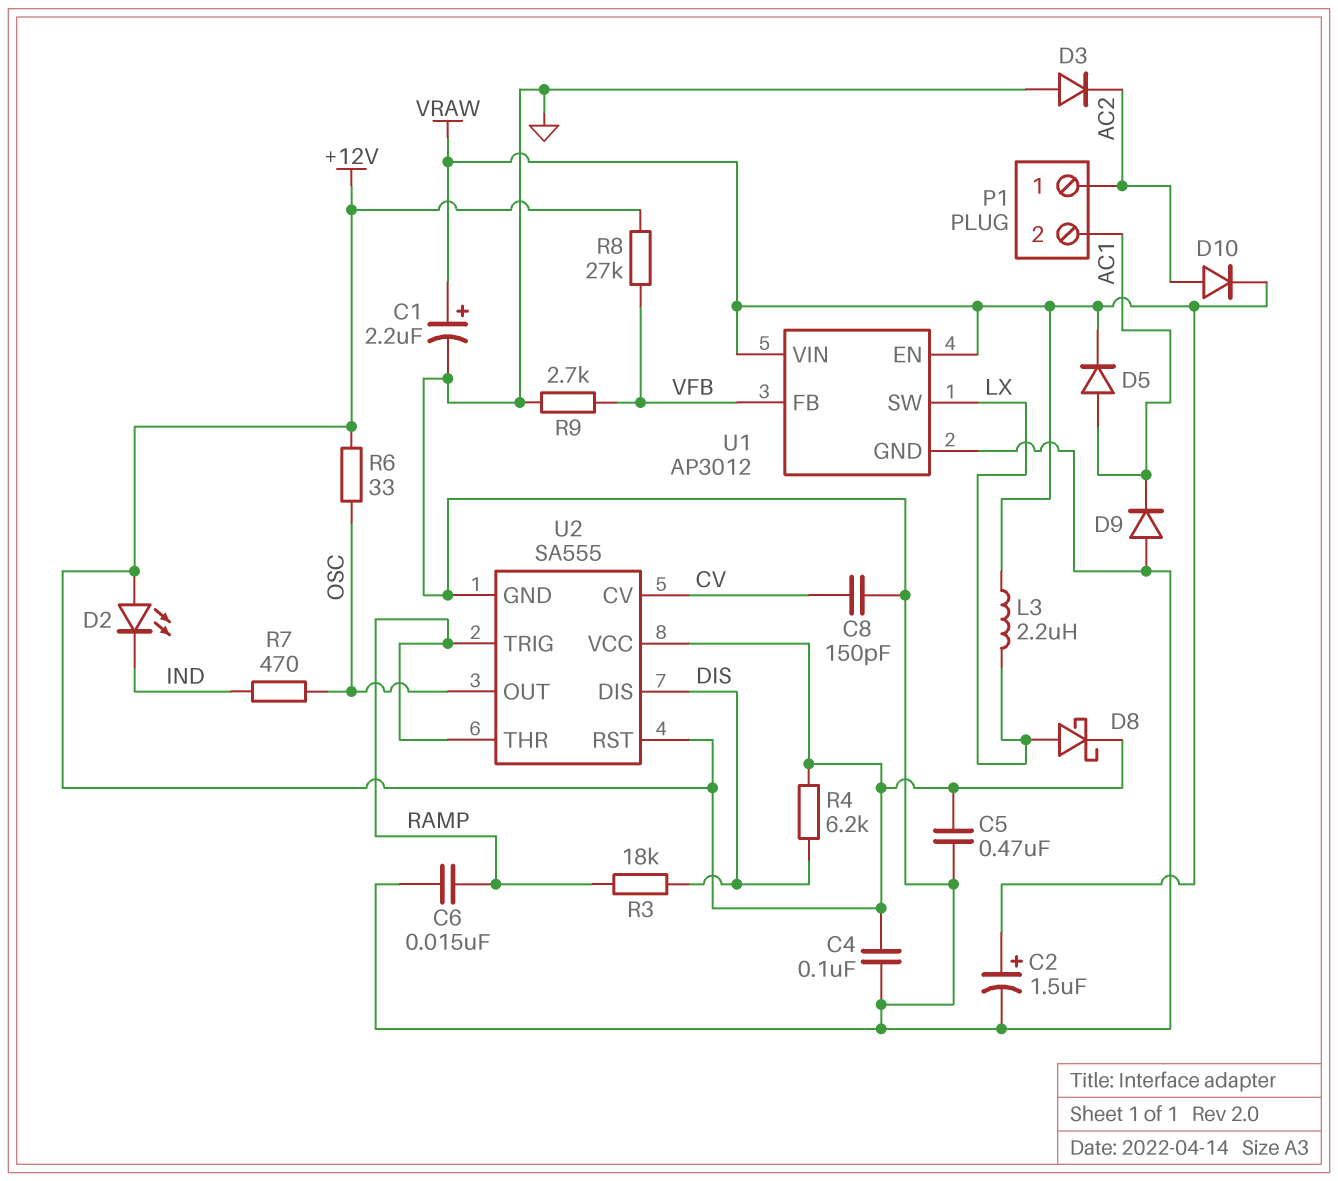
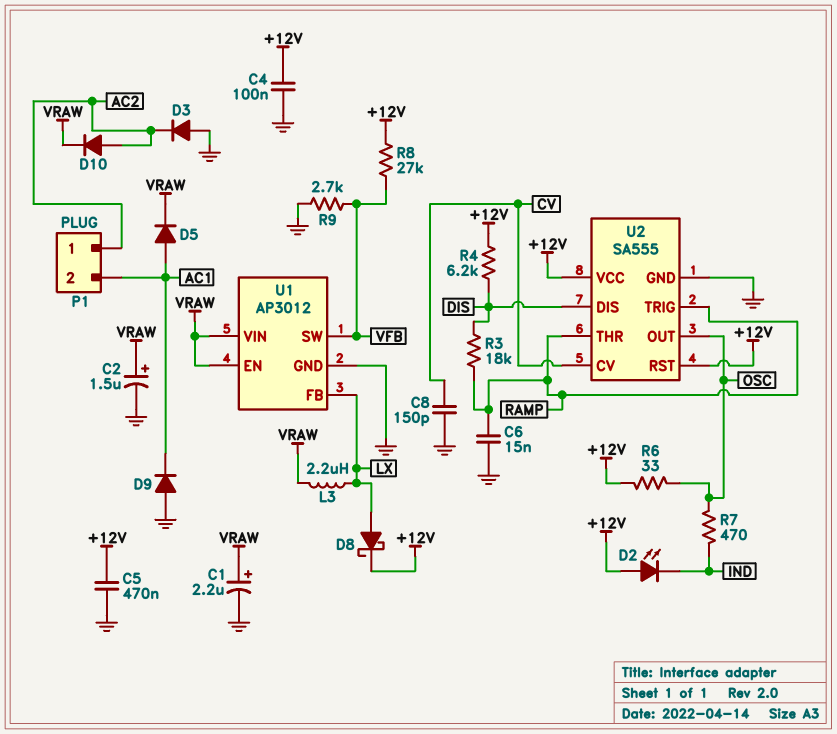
U1 pin FB: VFB -> LX
U1 pin SW: LX -> VFB

